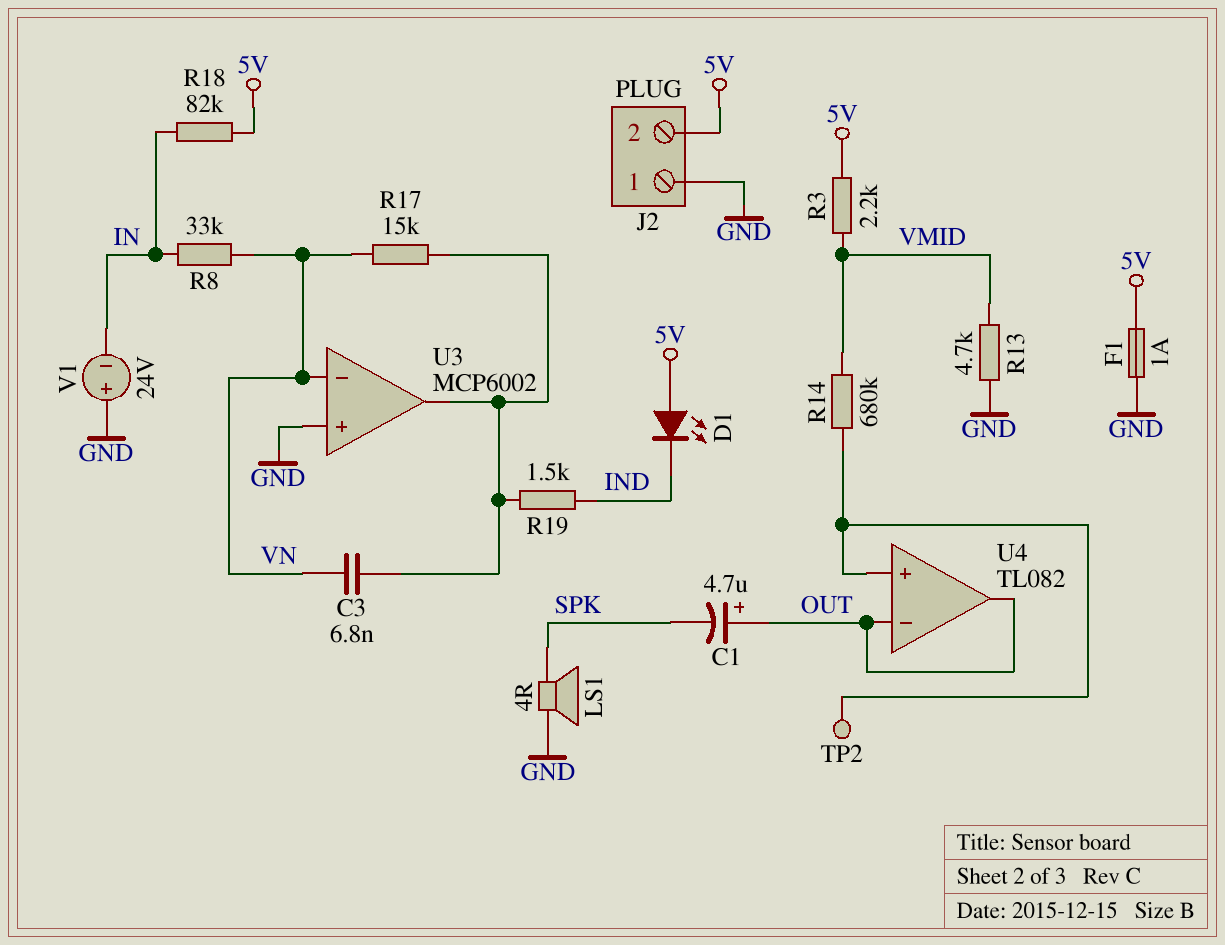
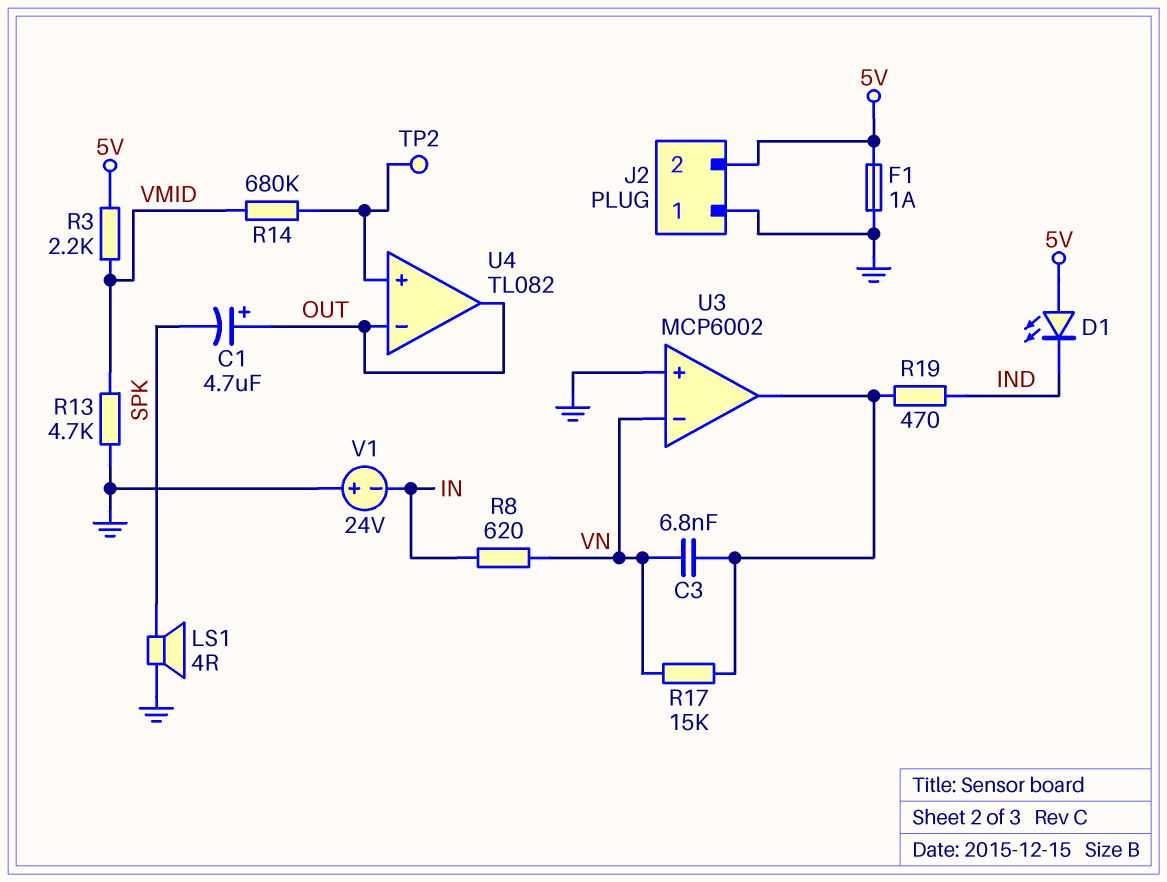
R8: 33k (IN, VN) -> 620 (IN, VN)
R18: 82k (5V, IN) -> none
R19: 1.5k (IND, U3/out) -> 470 (IND, U3/out)

